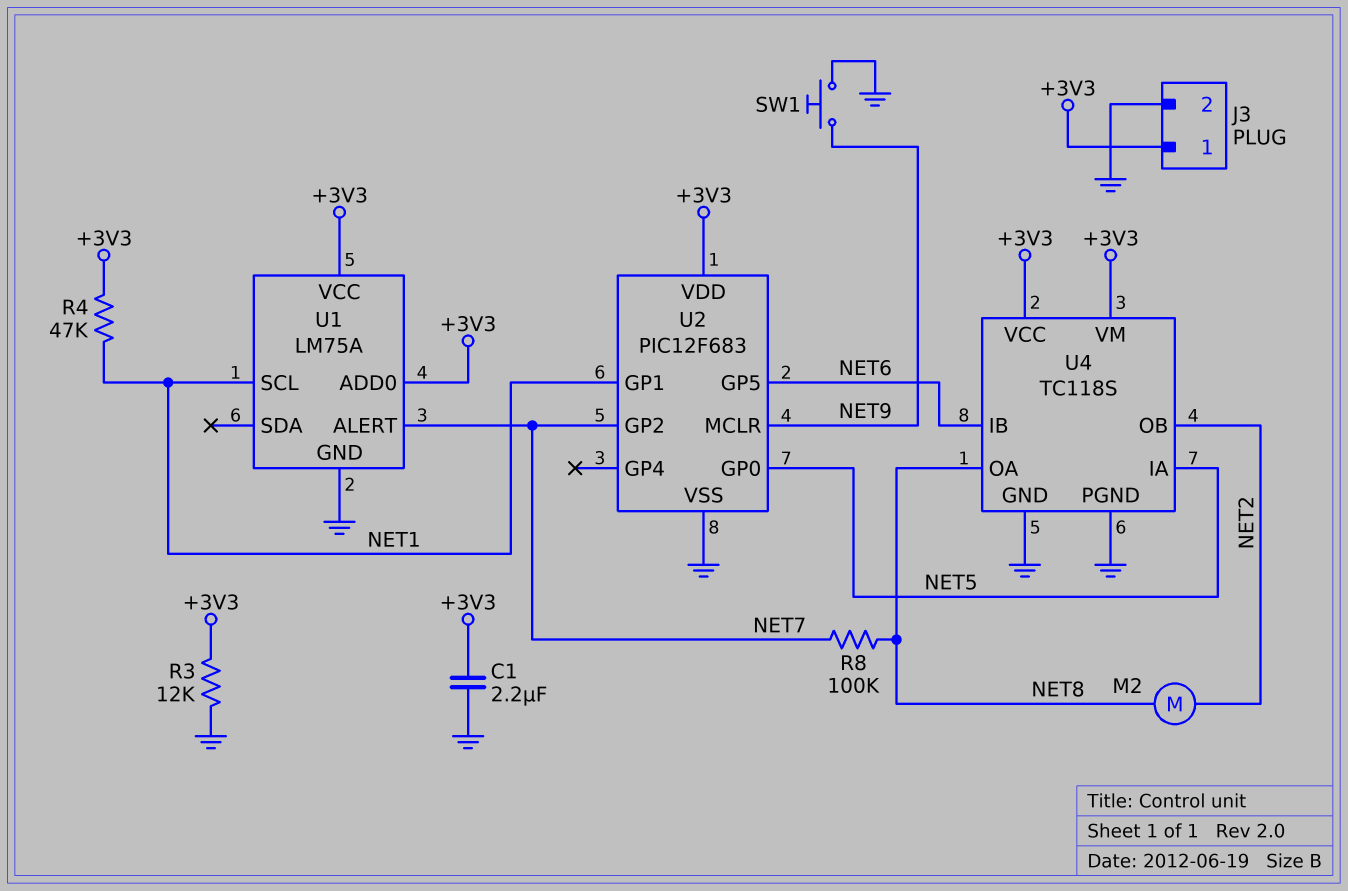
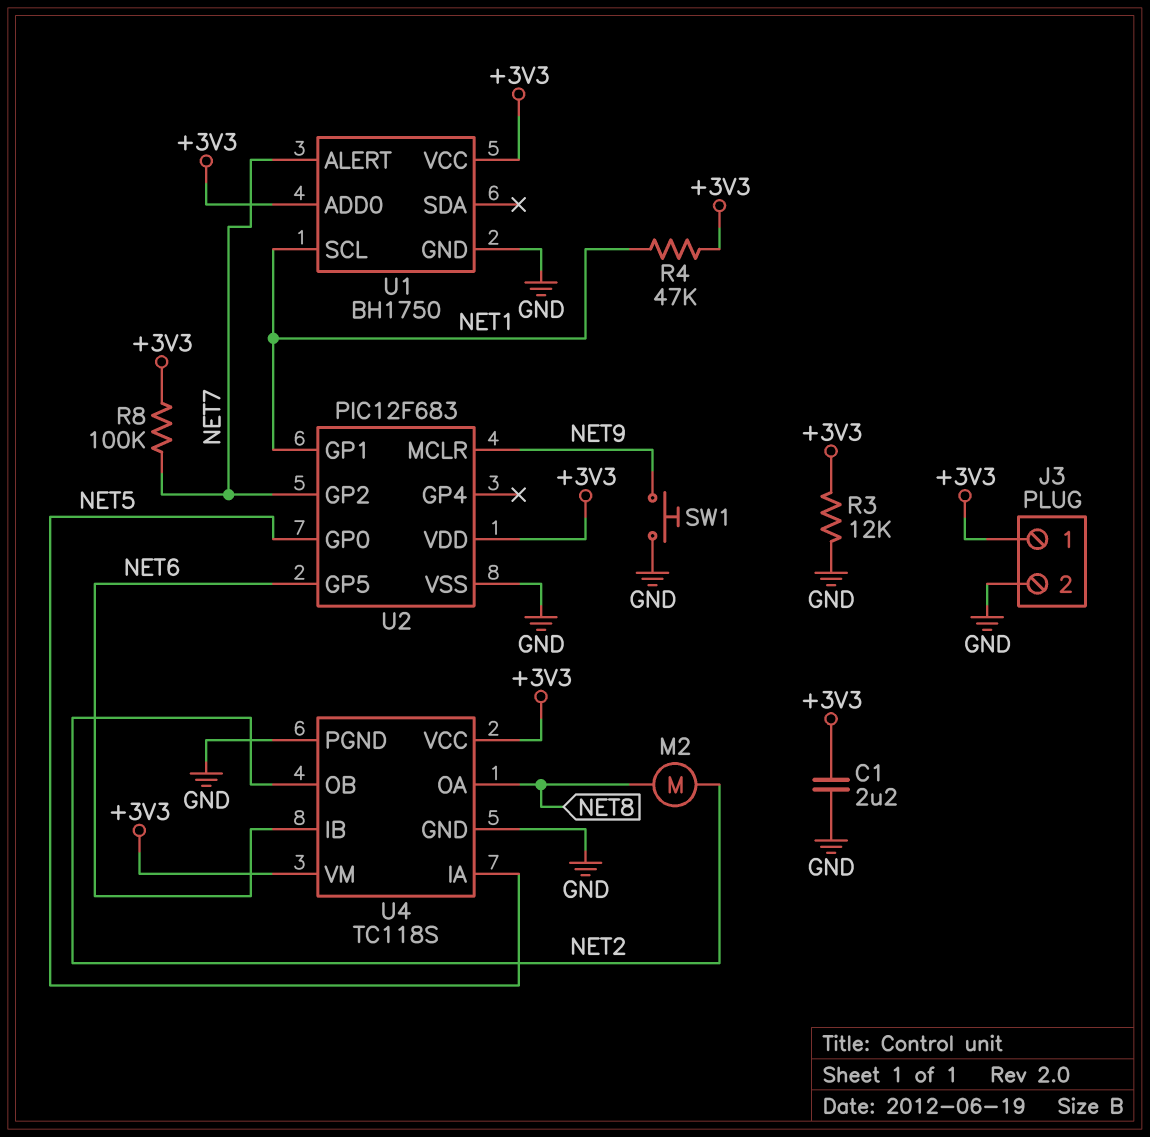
R8: 100k (NET7, NET8) -> 100k (+3V3, NET7)
U1: LM75A -> BH1750

